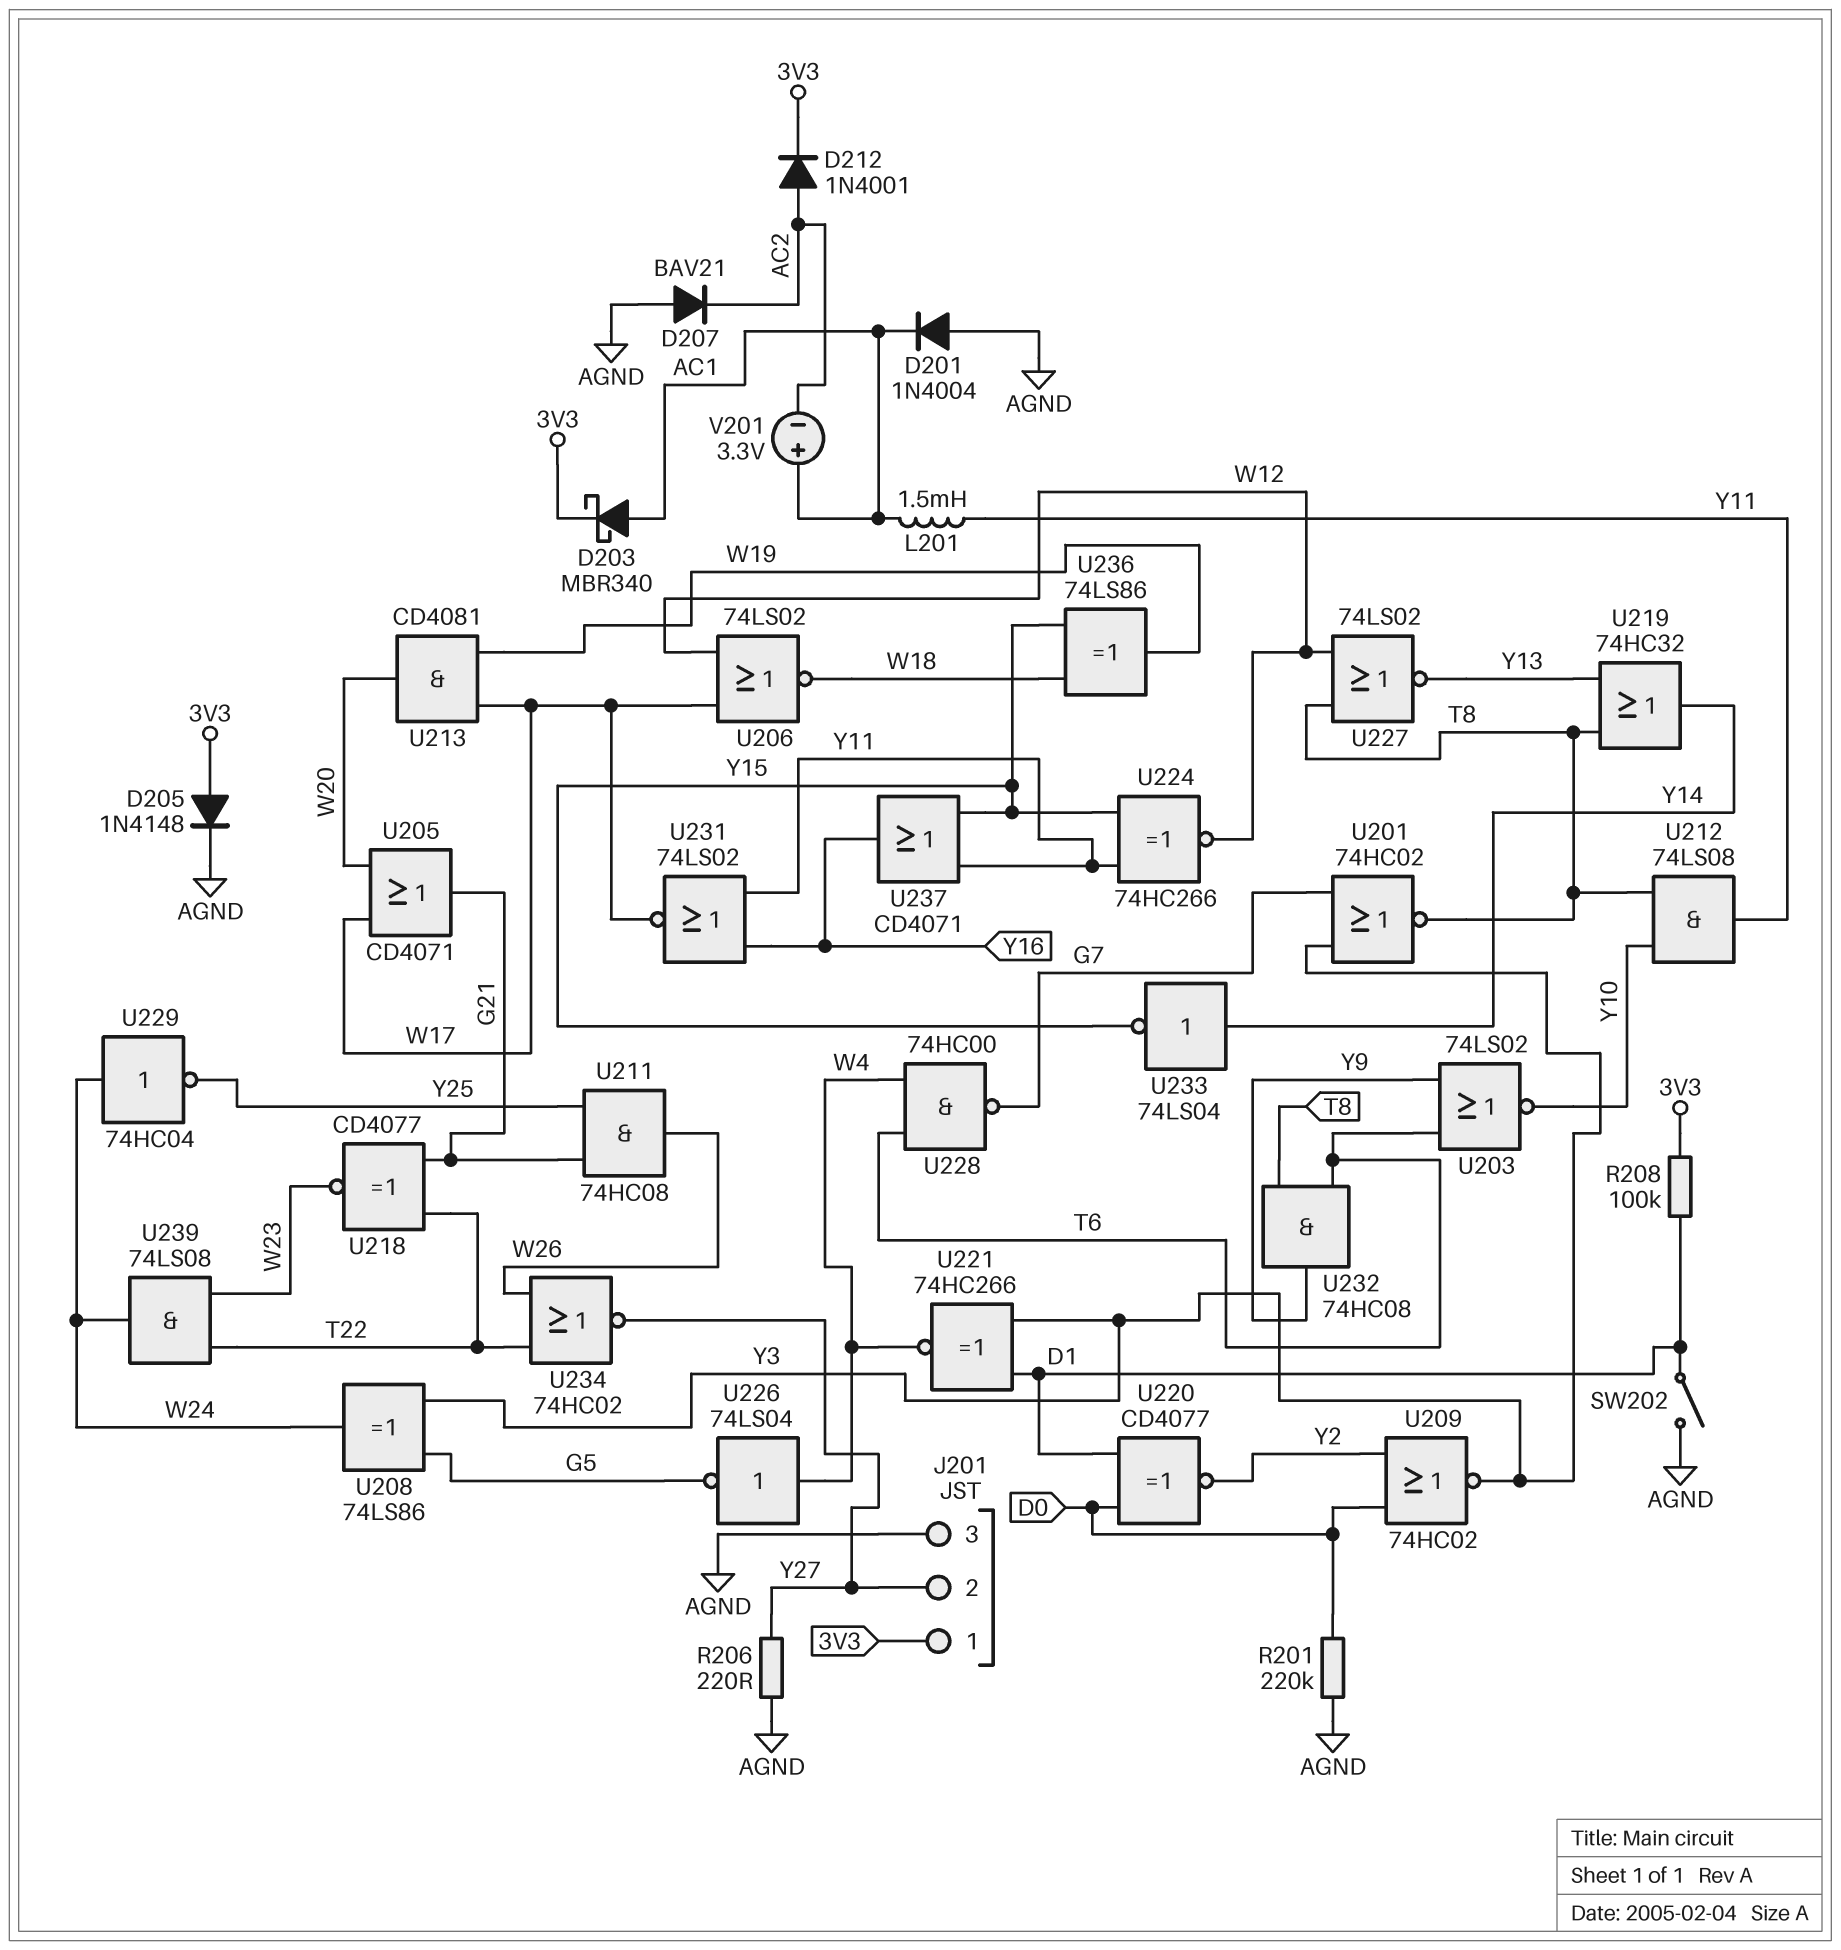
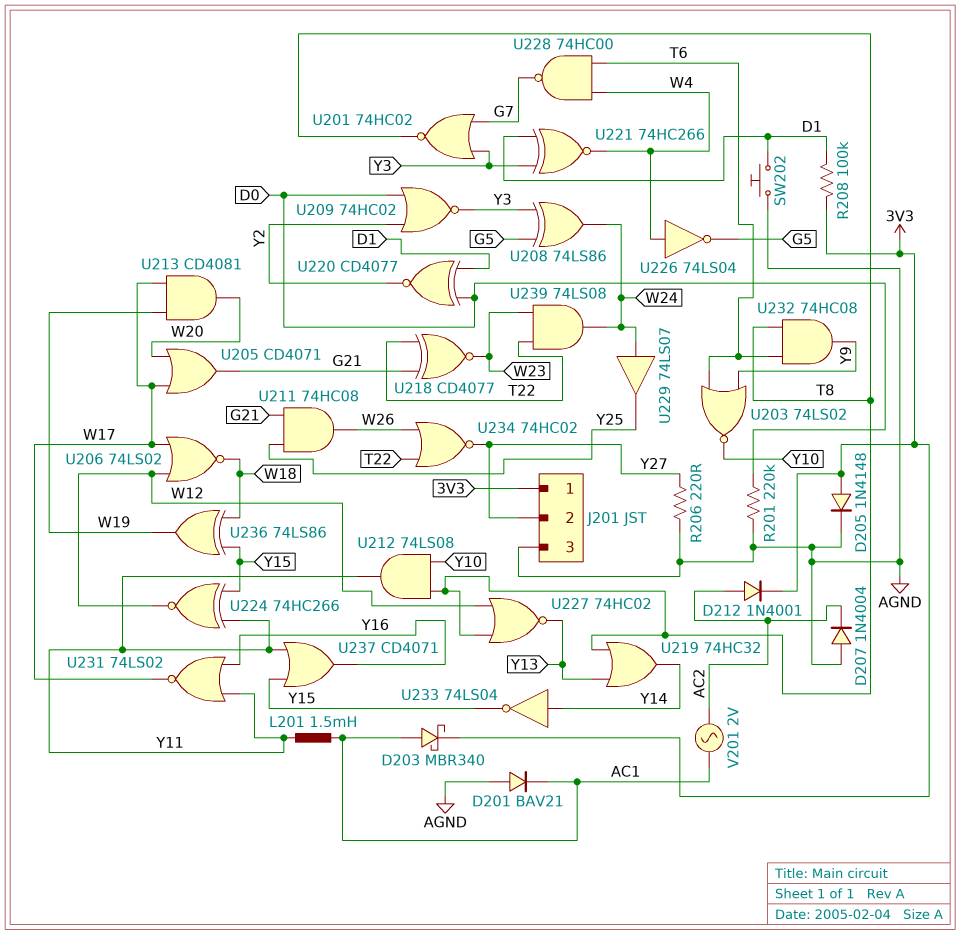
D201: diode 1N4004 (A AGND, K AC1) -> diode BAV21 (A AGND, K AC1)
D207: diode BAV21 (A AGND, K AC2) -> diode 1N4004 (A AGND, K AC2)
SW202: switch (AGND, D1) -> button (AGND, D1)
U227: NOR 74LS02 (in T8, in W12, out Y13) -> NOR 74HC02 (in T8, in W12, out Y13)
U229: NOT 74HC04 (in W24, out Y25) -> buffer 74LS07 (in W24, out Y25)
V201: 3.3V (plus AC1, minus AC2) -> AC 2V (AC1, AC2)

